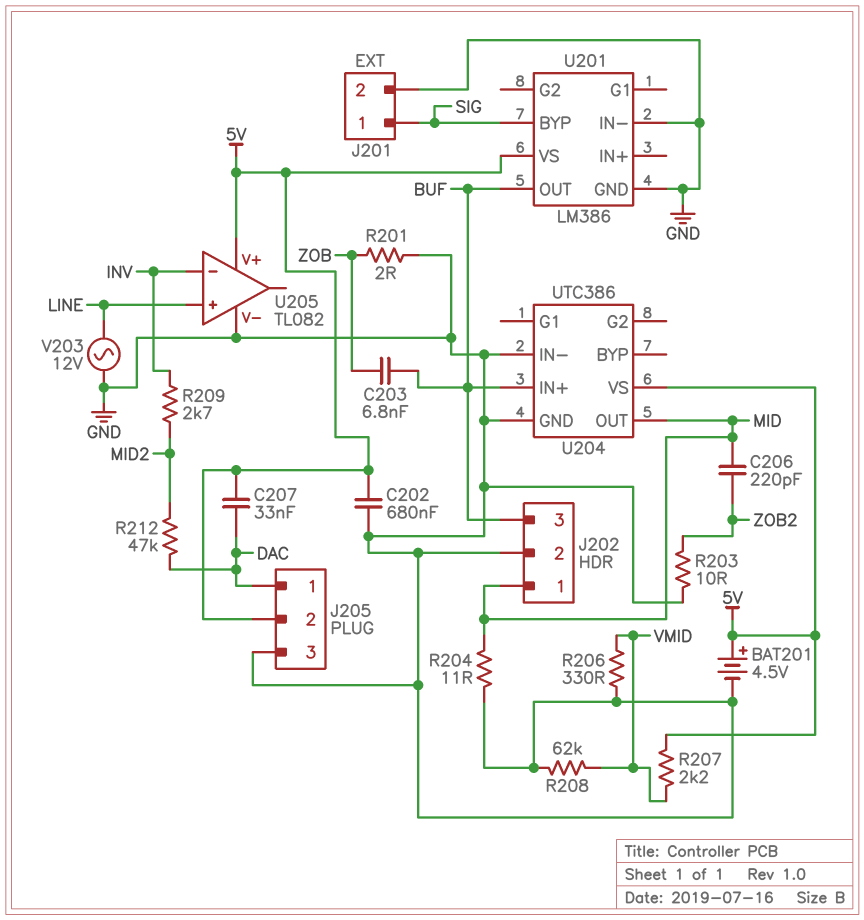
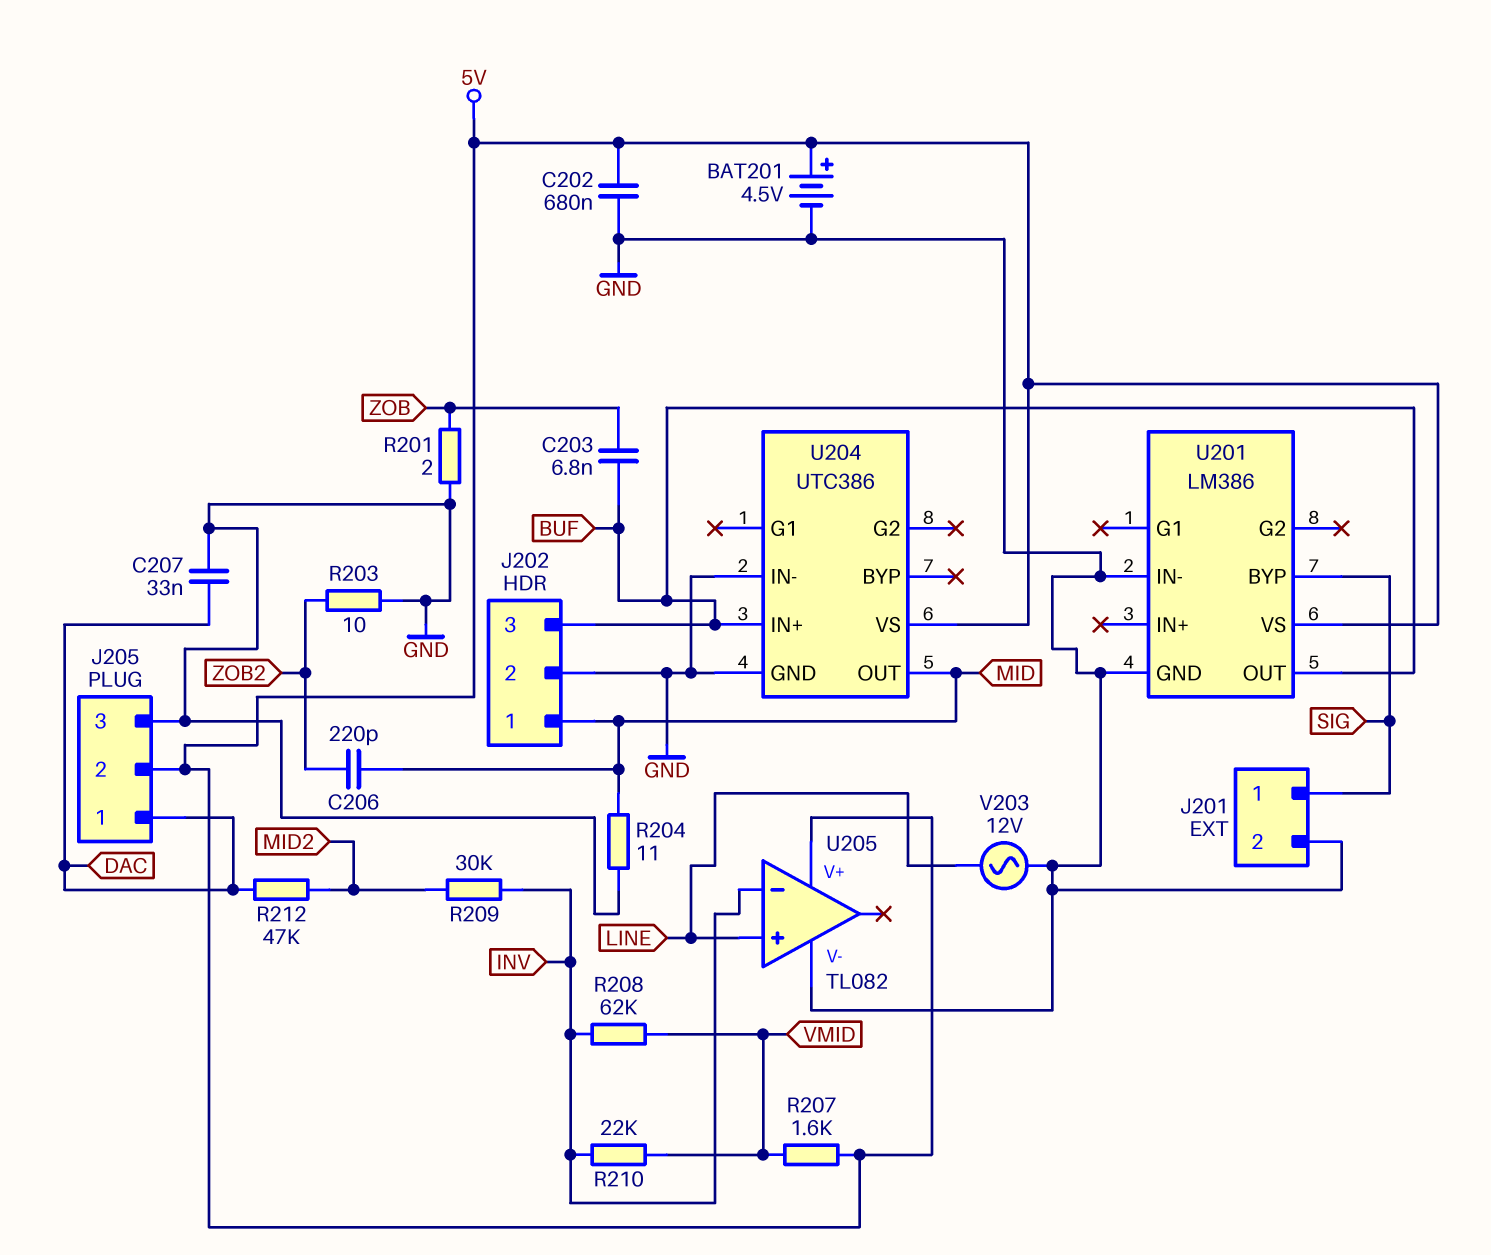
C207: 33nF (5V, DAC) -> 33nF (DAC, GND)
R206: 330 (GND, VMID) -> none
R207: 2.2k (5V, VMID) -> 1.6k (5V, VMID)
R208: 62k (GND, VMID) -> 62k (INV, VMID)
R209: 2.7k (INV, MID2) -> 30k (INV, MID2)
R210: none -> 22k (INV, VMID)

